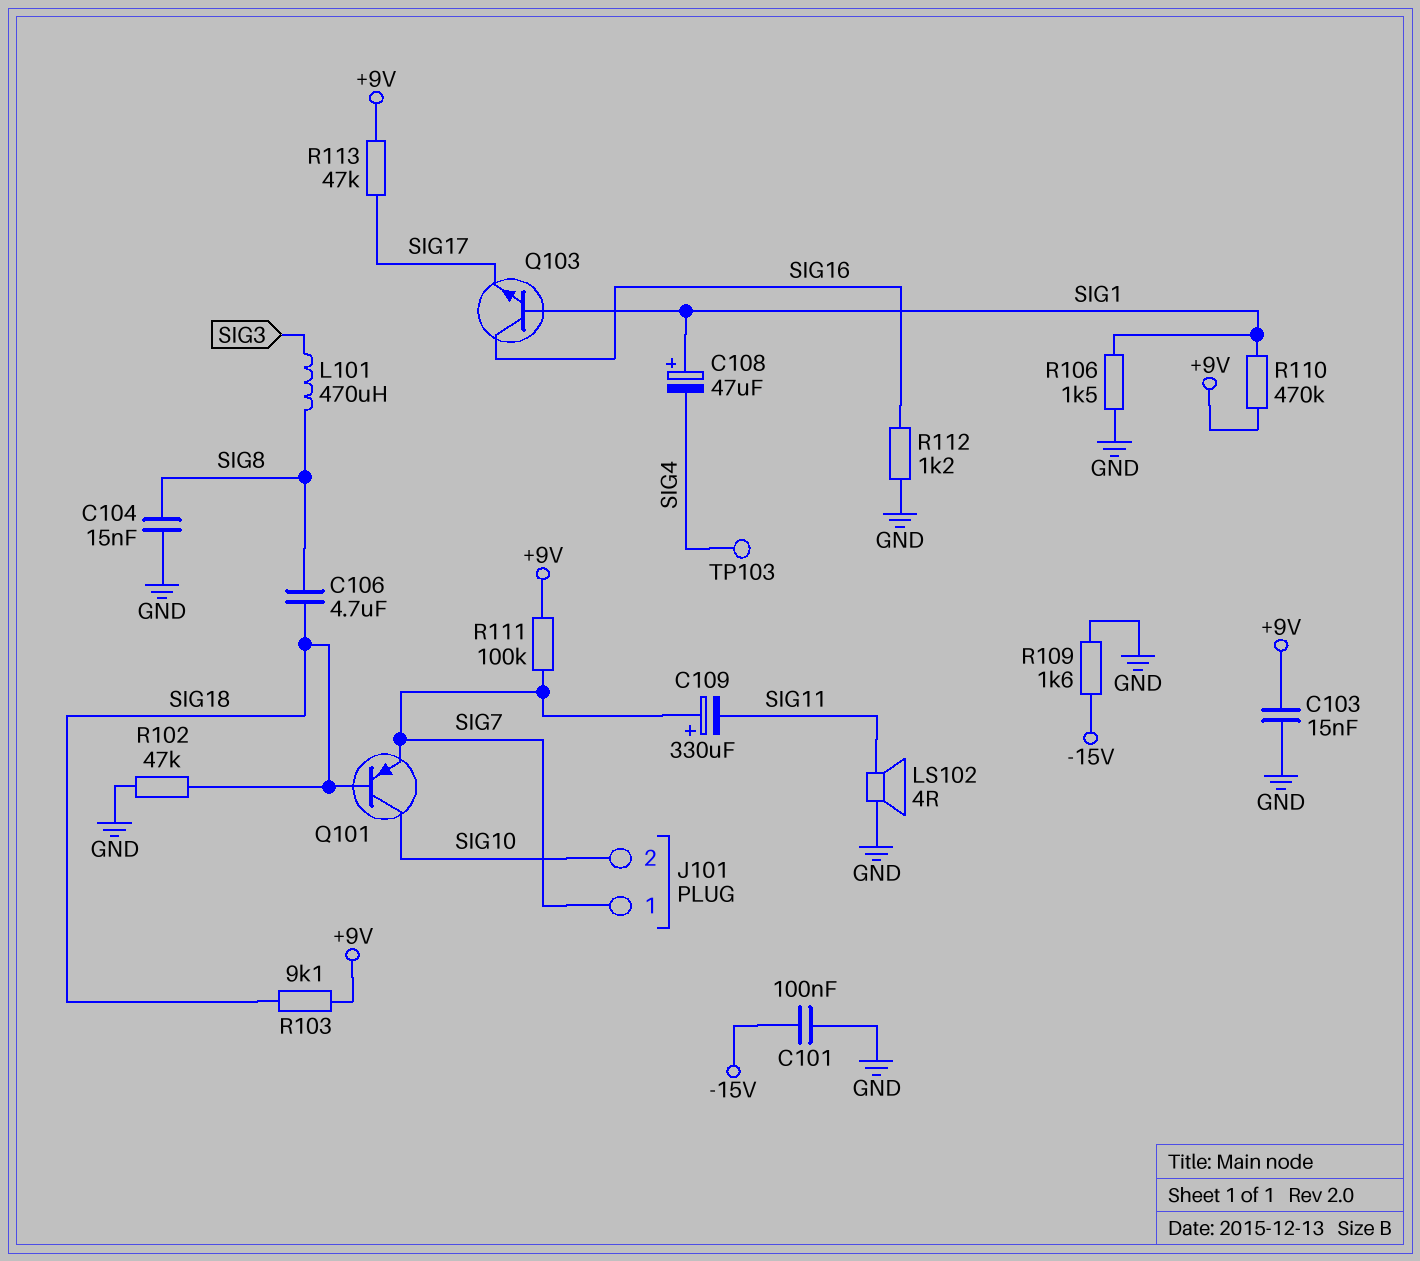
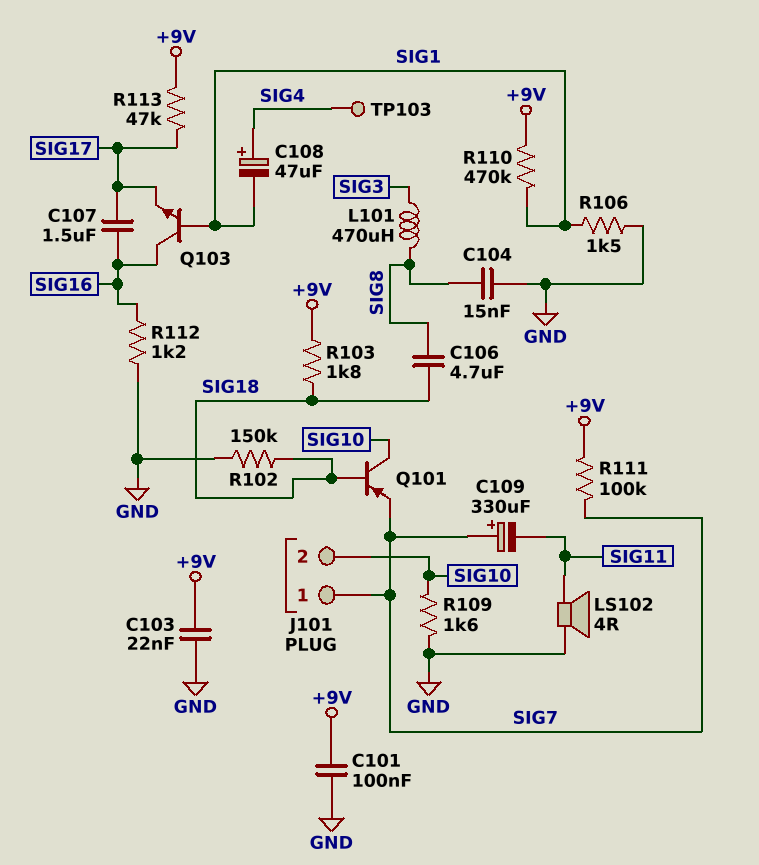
C101: 100nF (-15V, GND) -> 100nF (+9V, GND)
C103: 15nF (+9V, GND) -> 22nF (+9V, GND)
C107: none -> 1.5uF (SIG16, SIG17)
C108: 47uF (plus SIG1, minus SIG4) -> 47uF (plus SIG4, minus SIG1)
R102: 47k (GND, SIG18) -> 150k (GND, SIG18)
R103: 9.1k (+9V, SIG18) -> 1.8k (+9V, SIG18)
R109: 1.6k (-15V, GND) -> 1.6k (GND, SIG10)

